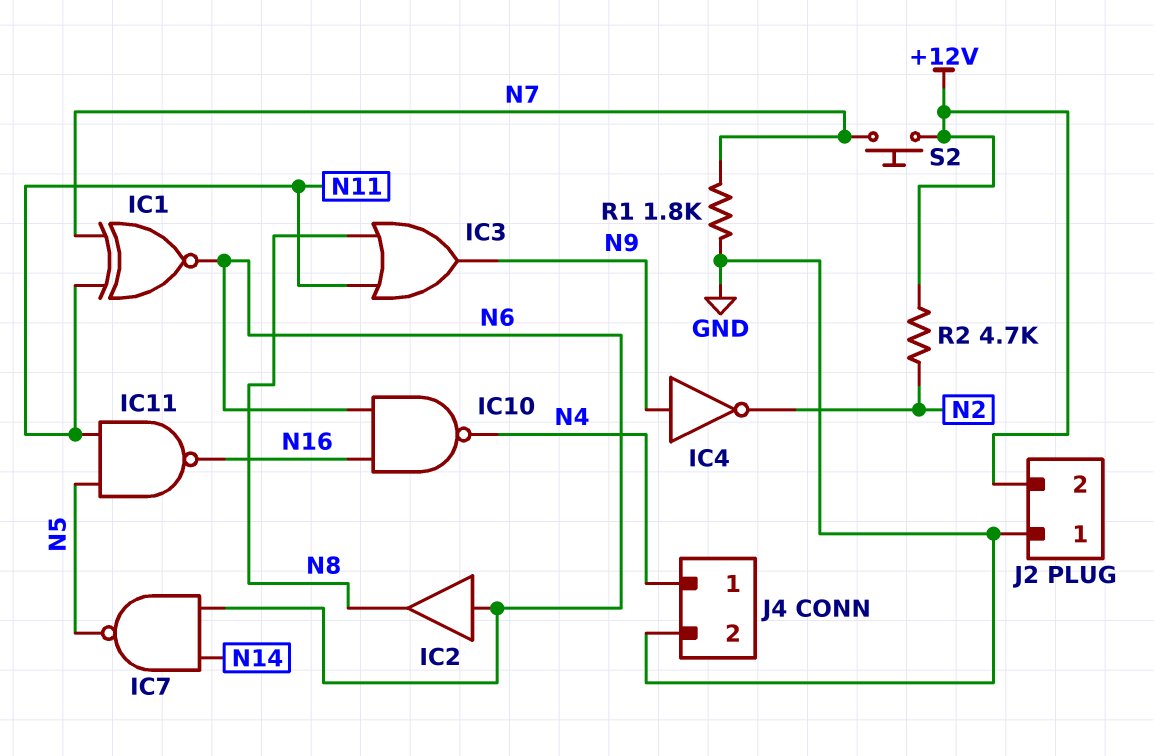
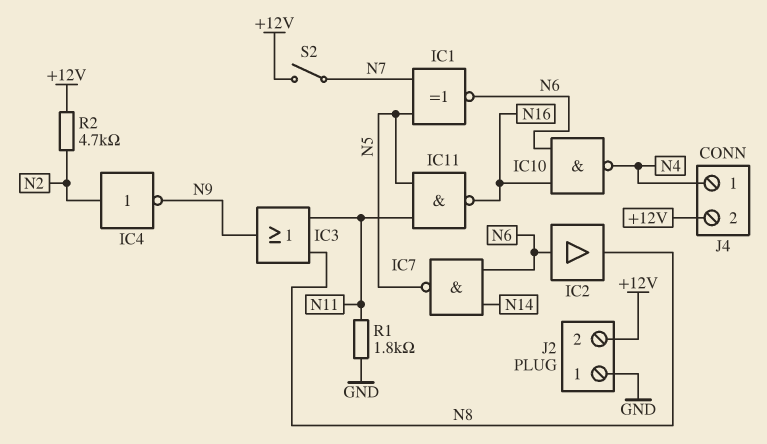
IC1: XNOR (in N7, in N11, out N6) -> XNOR (in N5, in N7, out N6)
IC4: NOT (in N9, out N2) -> NOT (in N2, out N9)
J4 pin 2: GND -> +12V
R1: 1.8k (GND, N7) -> 1.8k (GND, N11)
S2: button (+12V, N7) -> switch (+12V, N7)

